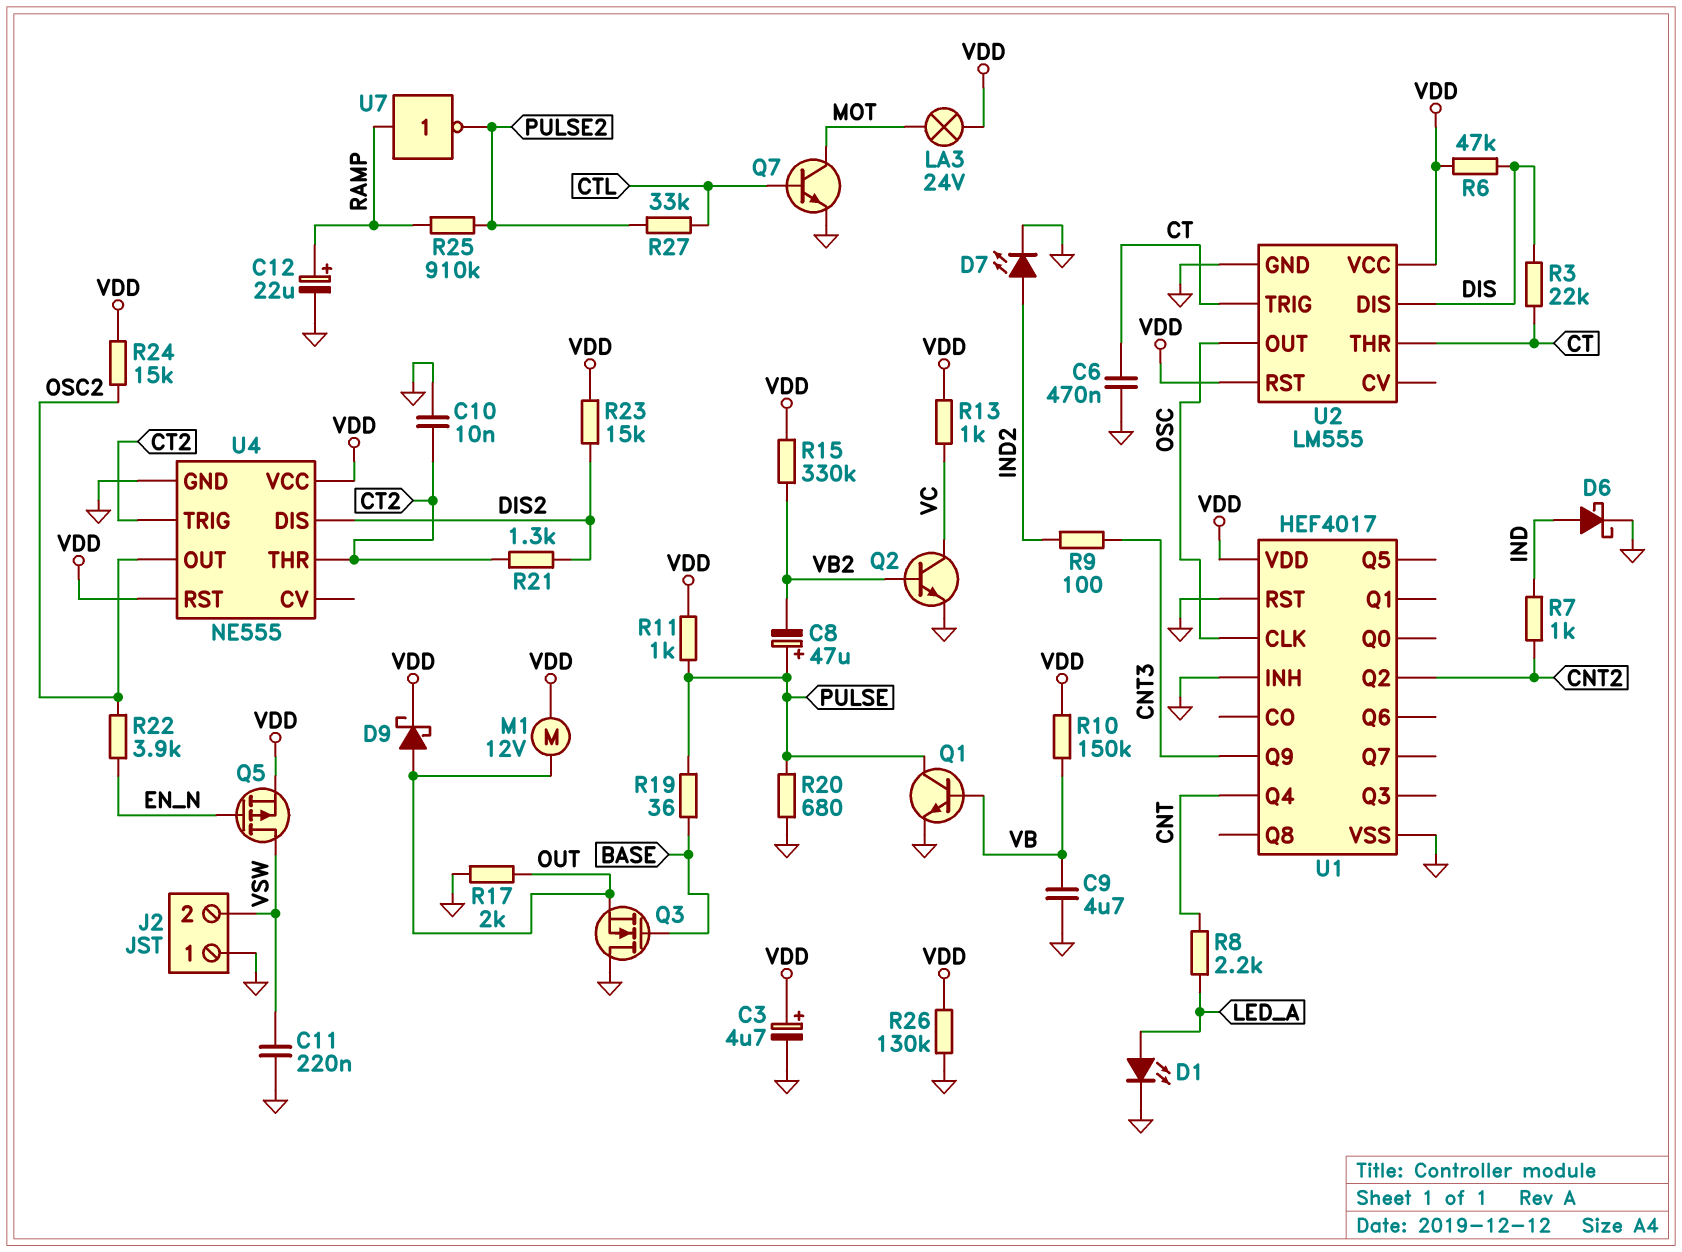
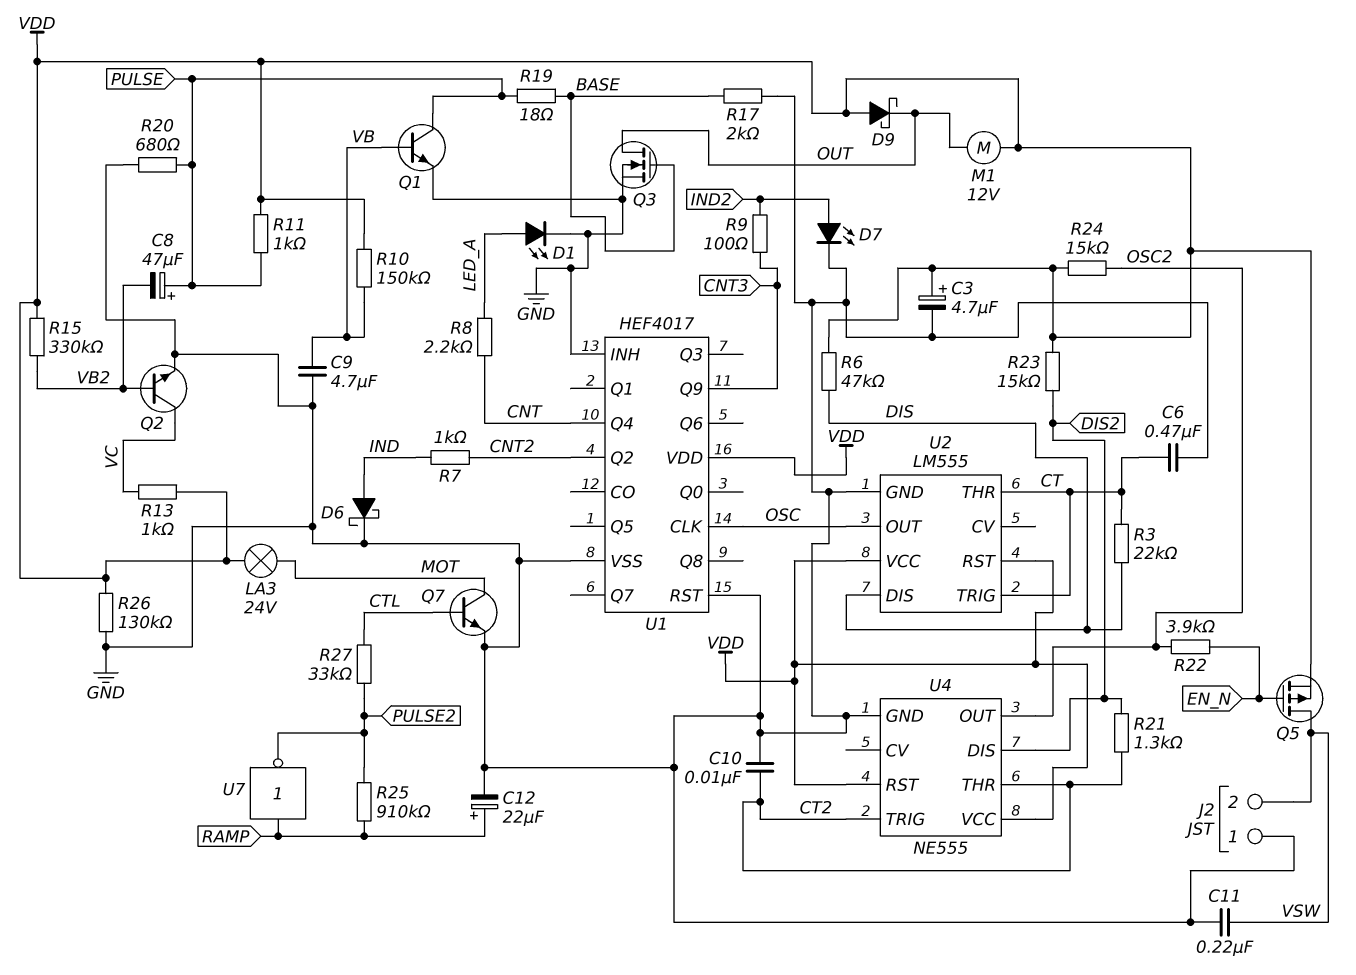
D9: schottky (A OUT, K VDD) -> schottky (A VDD, K OUT)
Q3: NMOS (G BASE, D GND, S OUT) -> NMOS (G BASE, D OUT, S GND)
R17: 2k (GND, OUT) -> 2k (BASE, GND)
R19: 36 (BASE, PULSE) -> 18 (BASE, PULSE)

